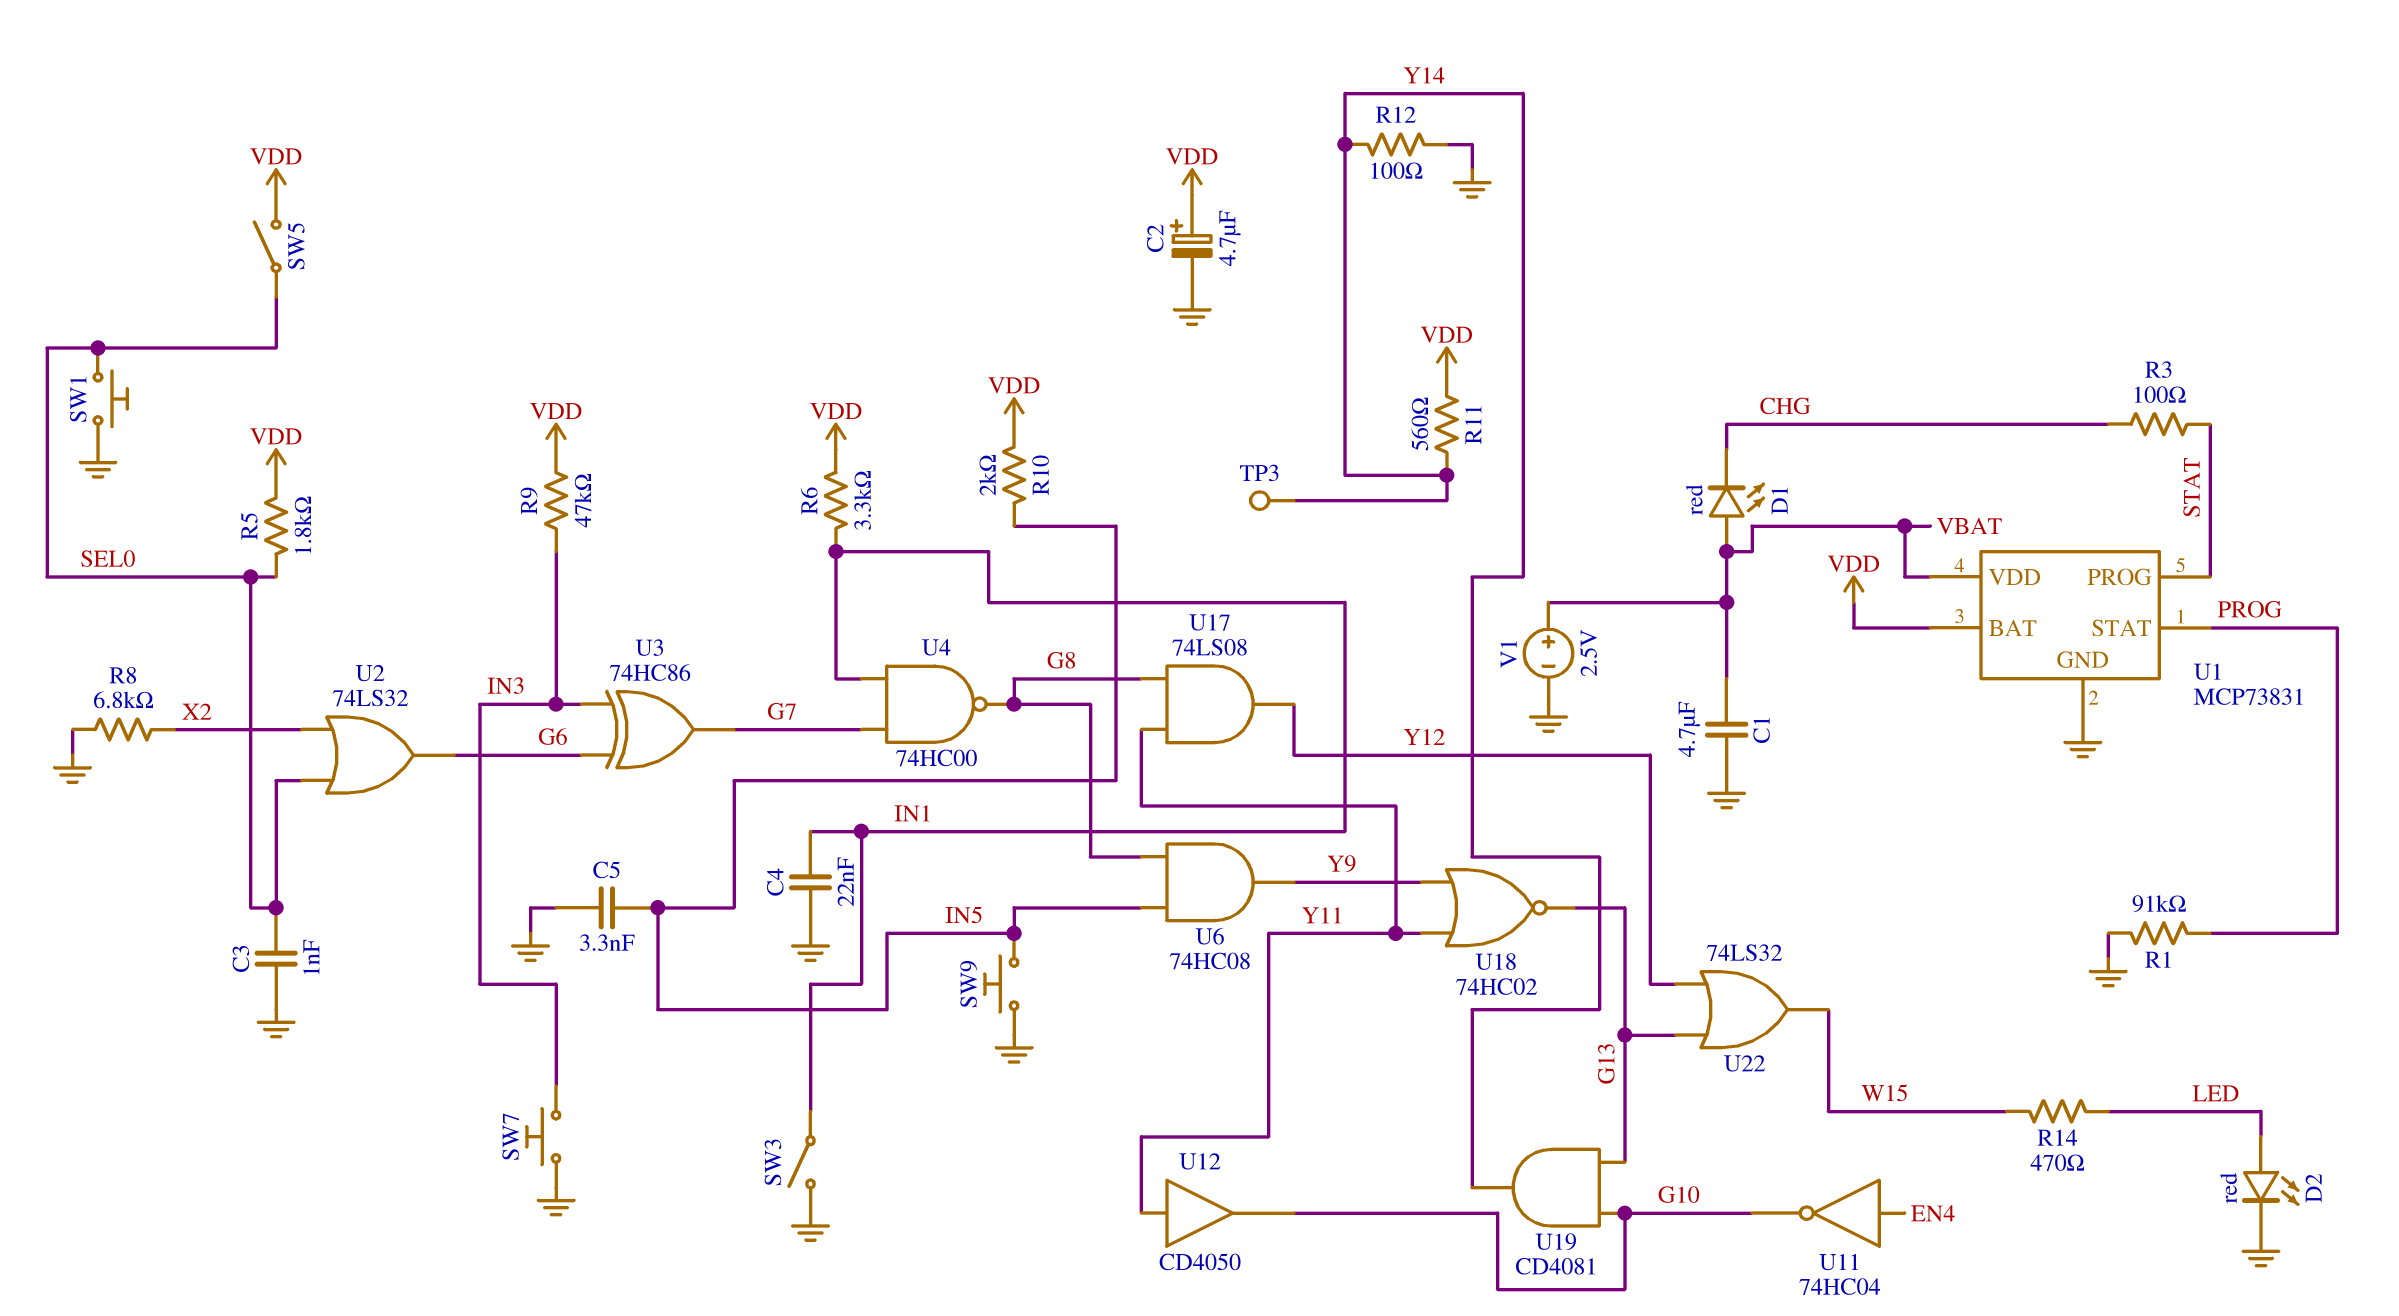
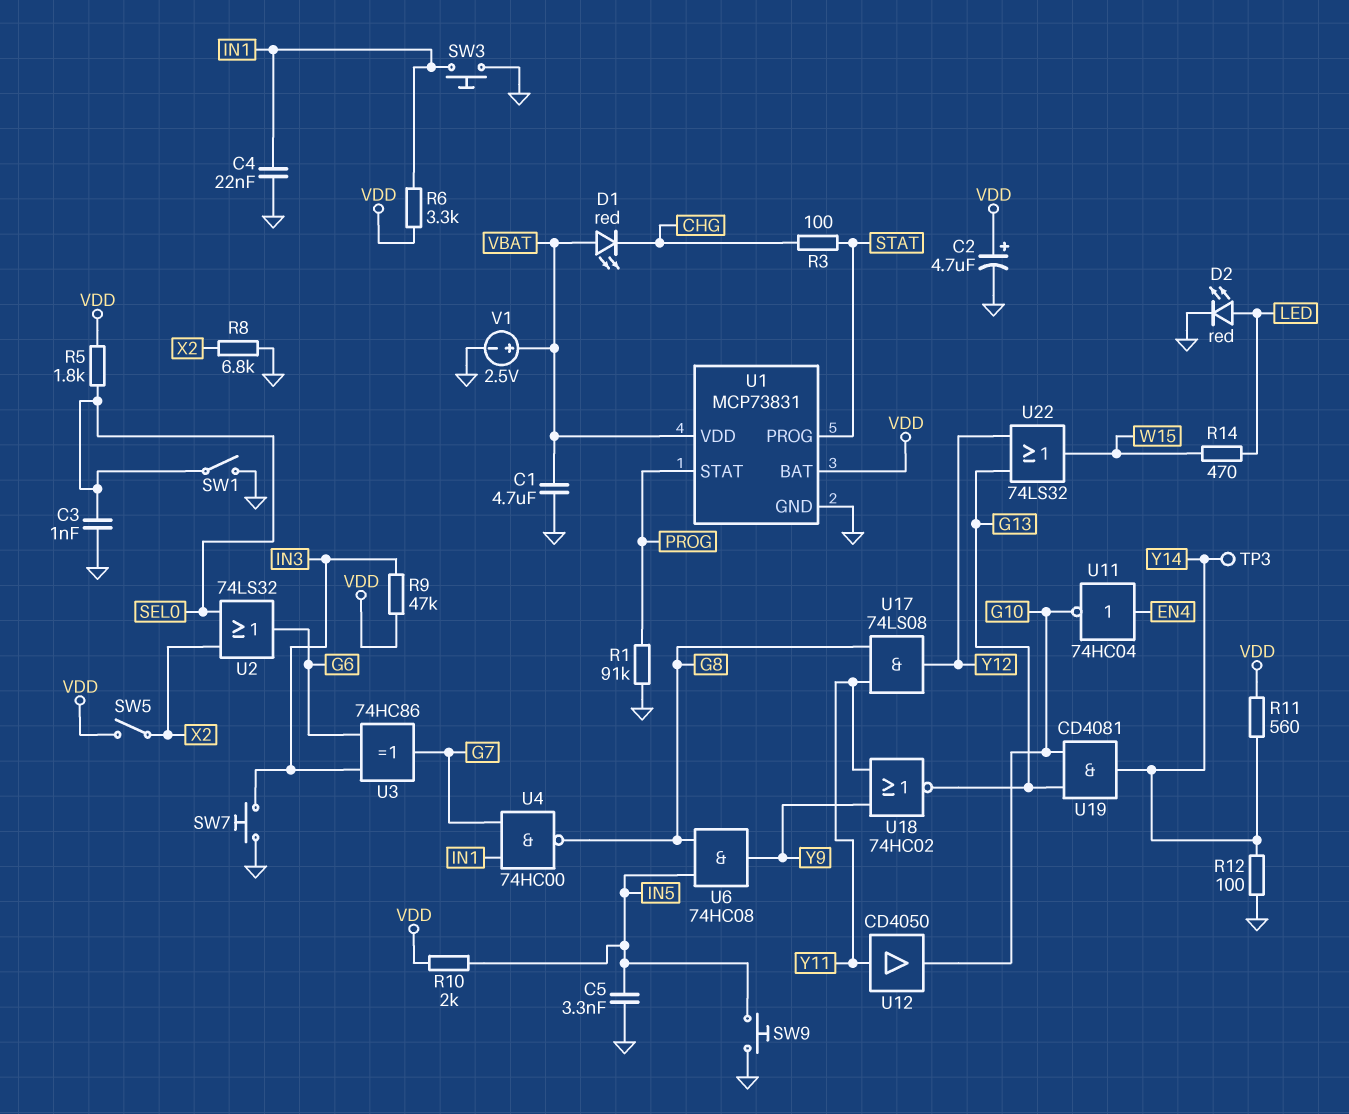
SW1: button (GND, SEL0) -> switch (GND, SEL0)
SW3: switch (GND, IN1) -> button (GND, IN1)
SW5: switch (SEL0, VDD) -> switch (VDD, X2)

